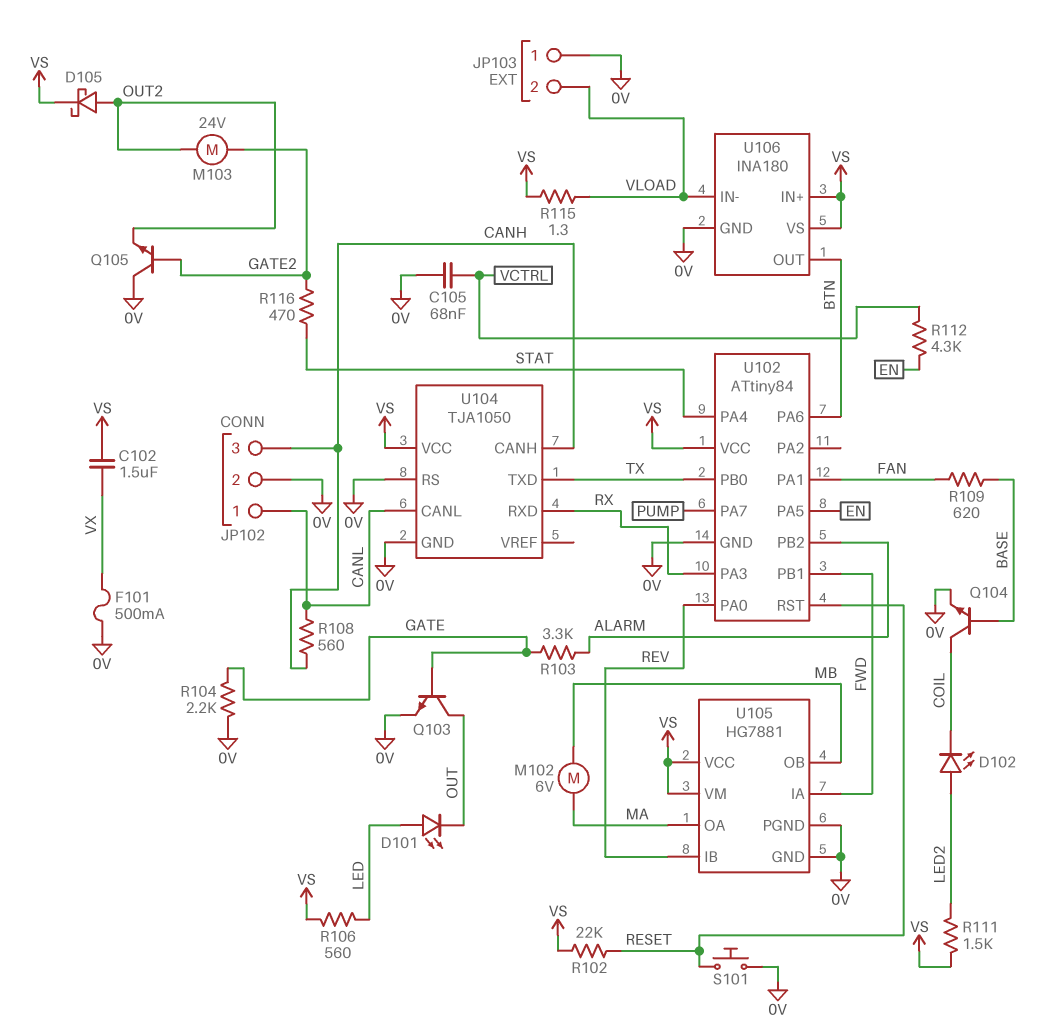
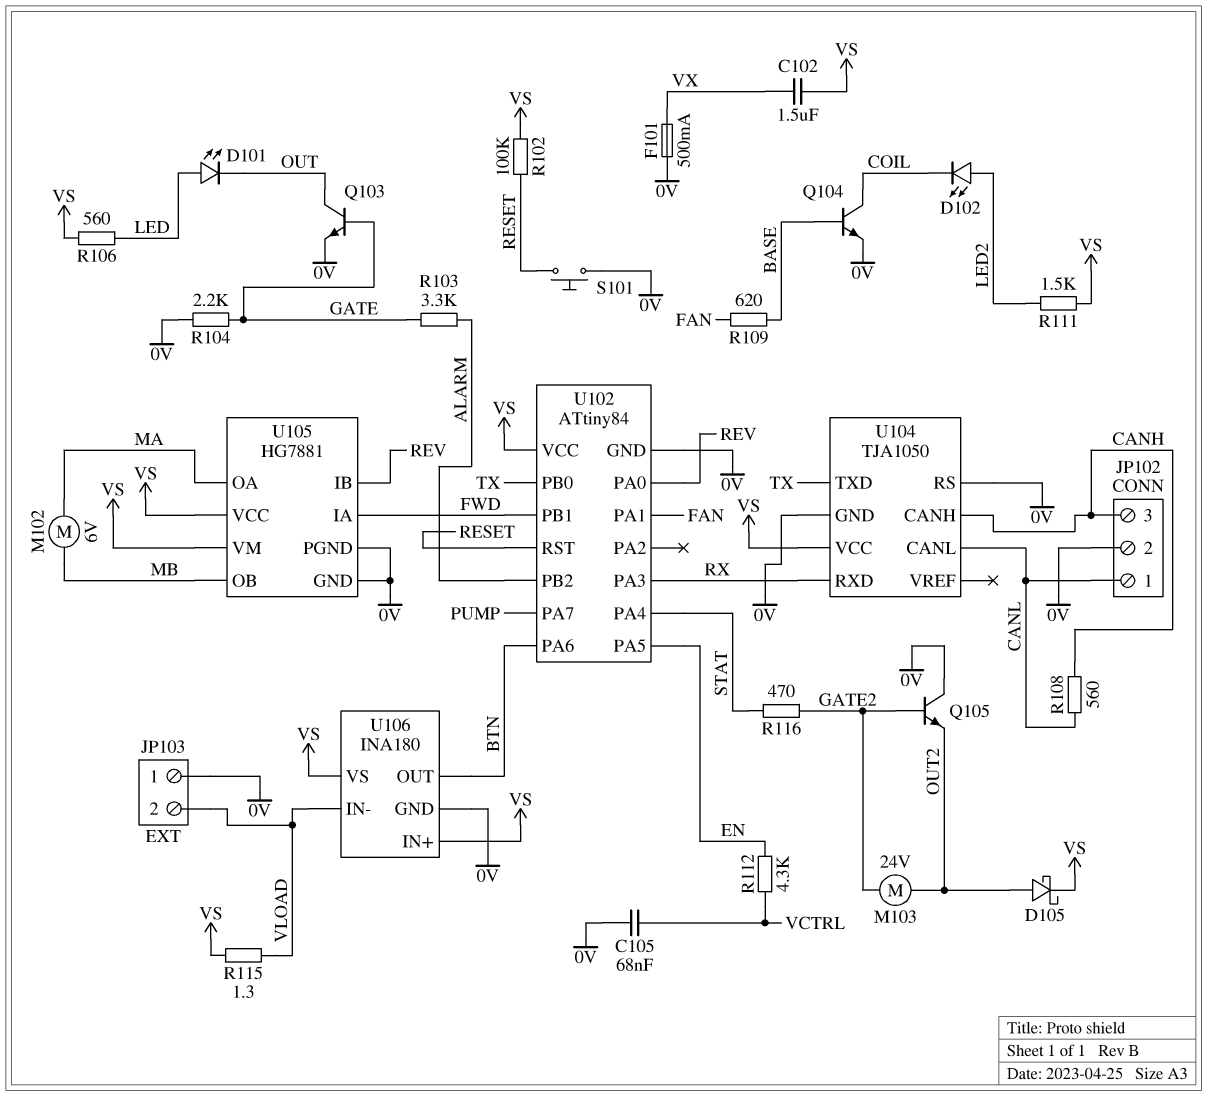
R102: 22k (RESET, VS) -> 100k (RESET, VS)

